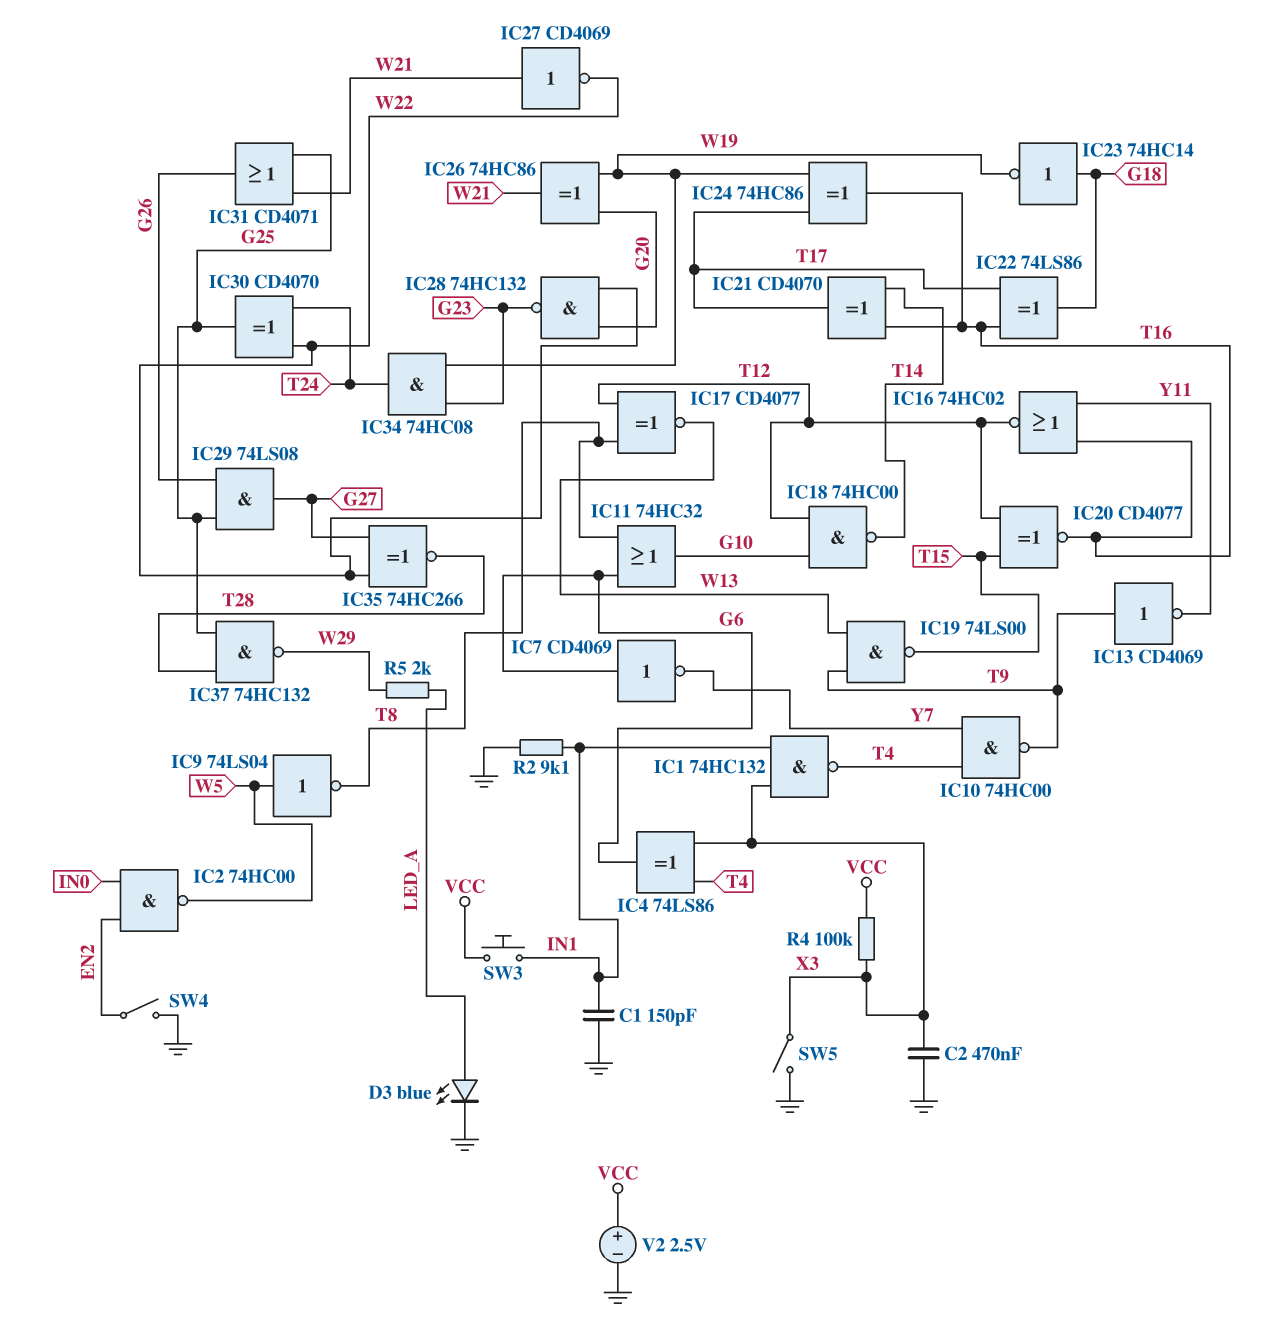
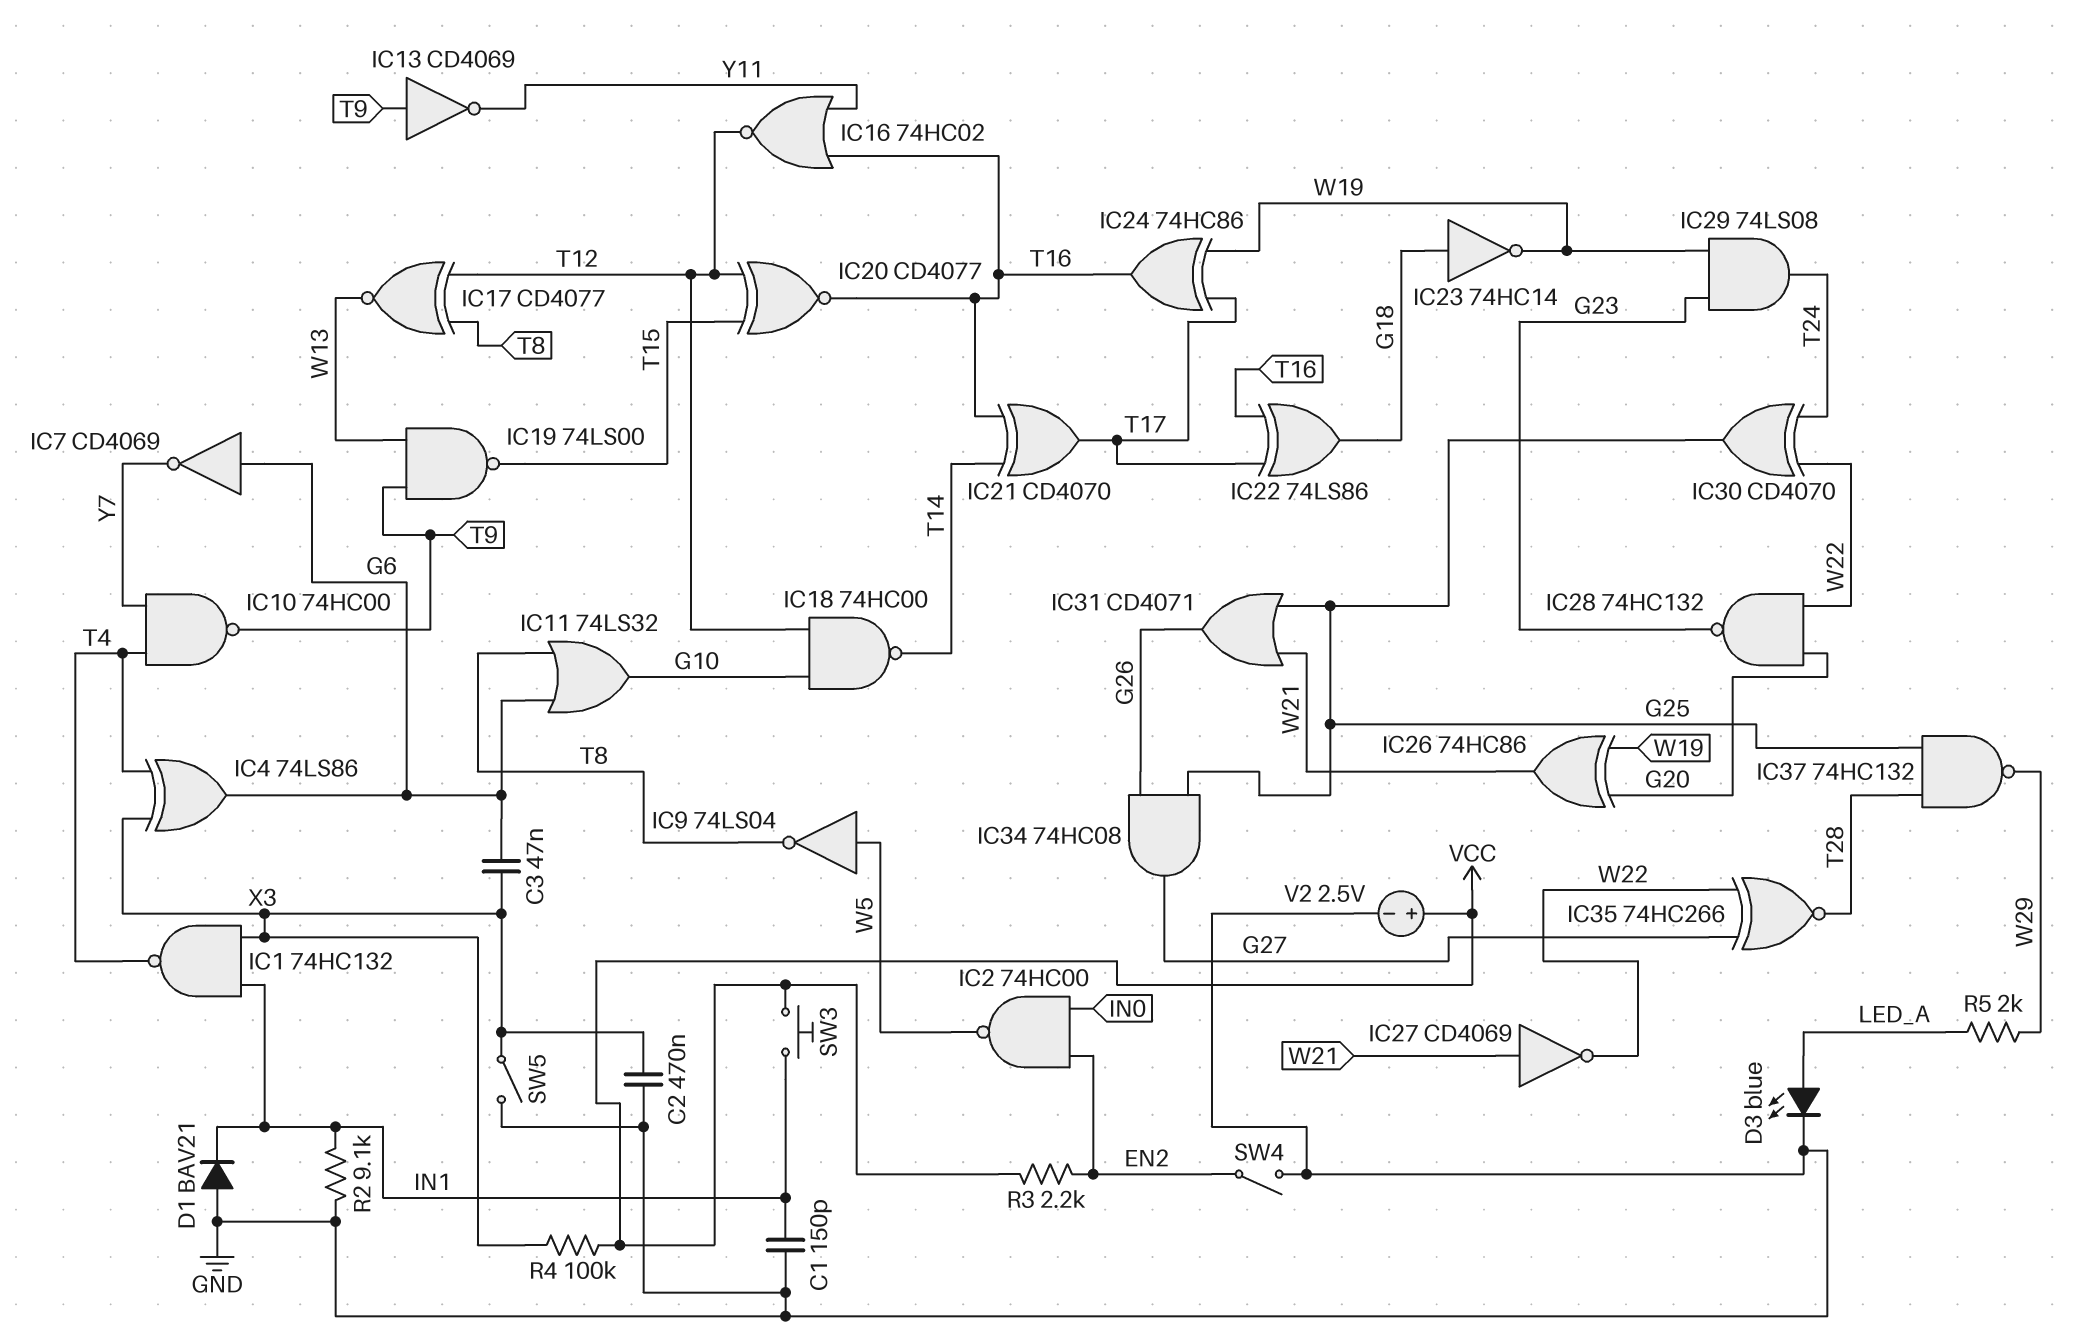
C3: none -> 47nF (G6, X3)
D1: none -> diode BAV21 (A GND, K IN1)
IC11: OR 74HC32 (in G6, in T8, out G10) -> OR 74LS32 (in G6, in T8, out G10)
IC29: AND 74LS08 (in G25, in G26, out G27) -> AND 74LS08 (in G23, in W19, out T24)
IC34: AND 74HC08 (in G23, in W19, out T24) -> AND 74HC08 (in G25, in G26, out G27)
R3: none -> 2.2k (EN2, VCC)

